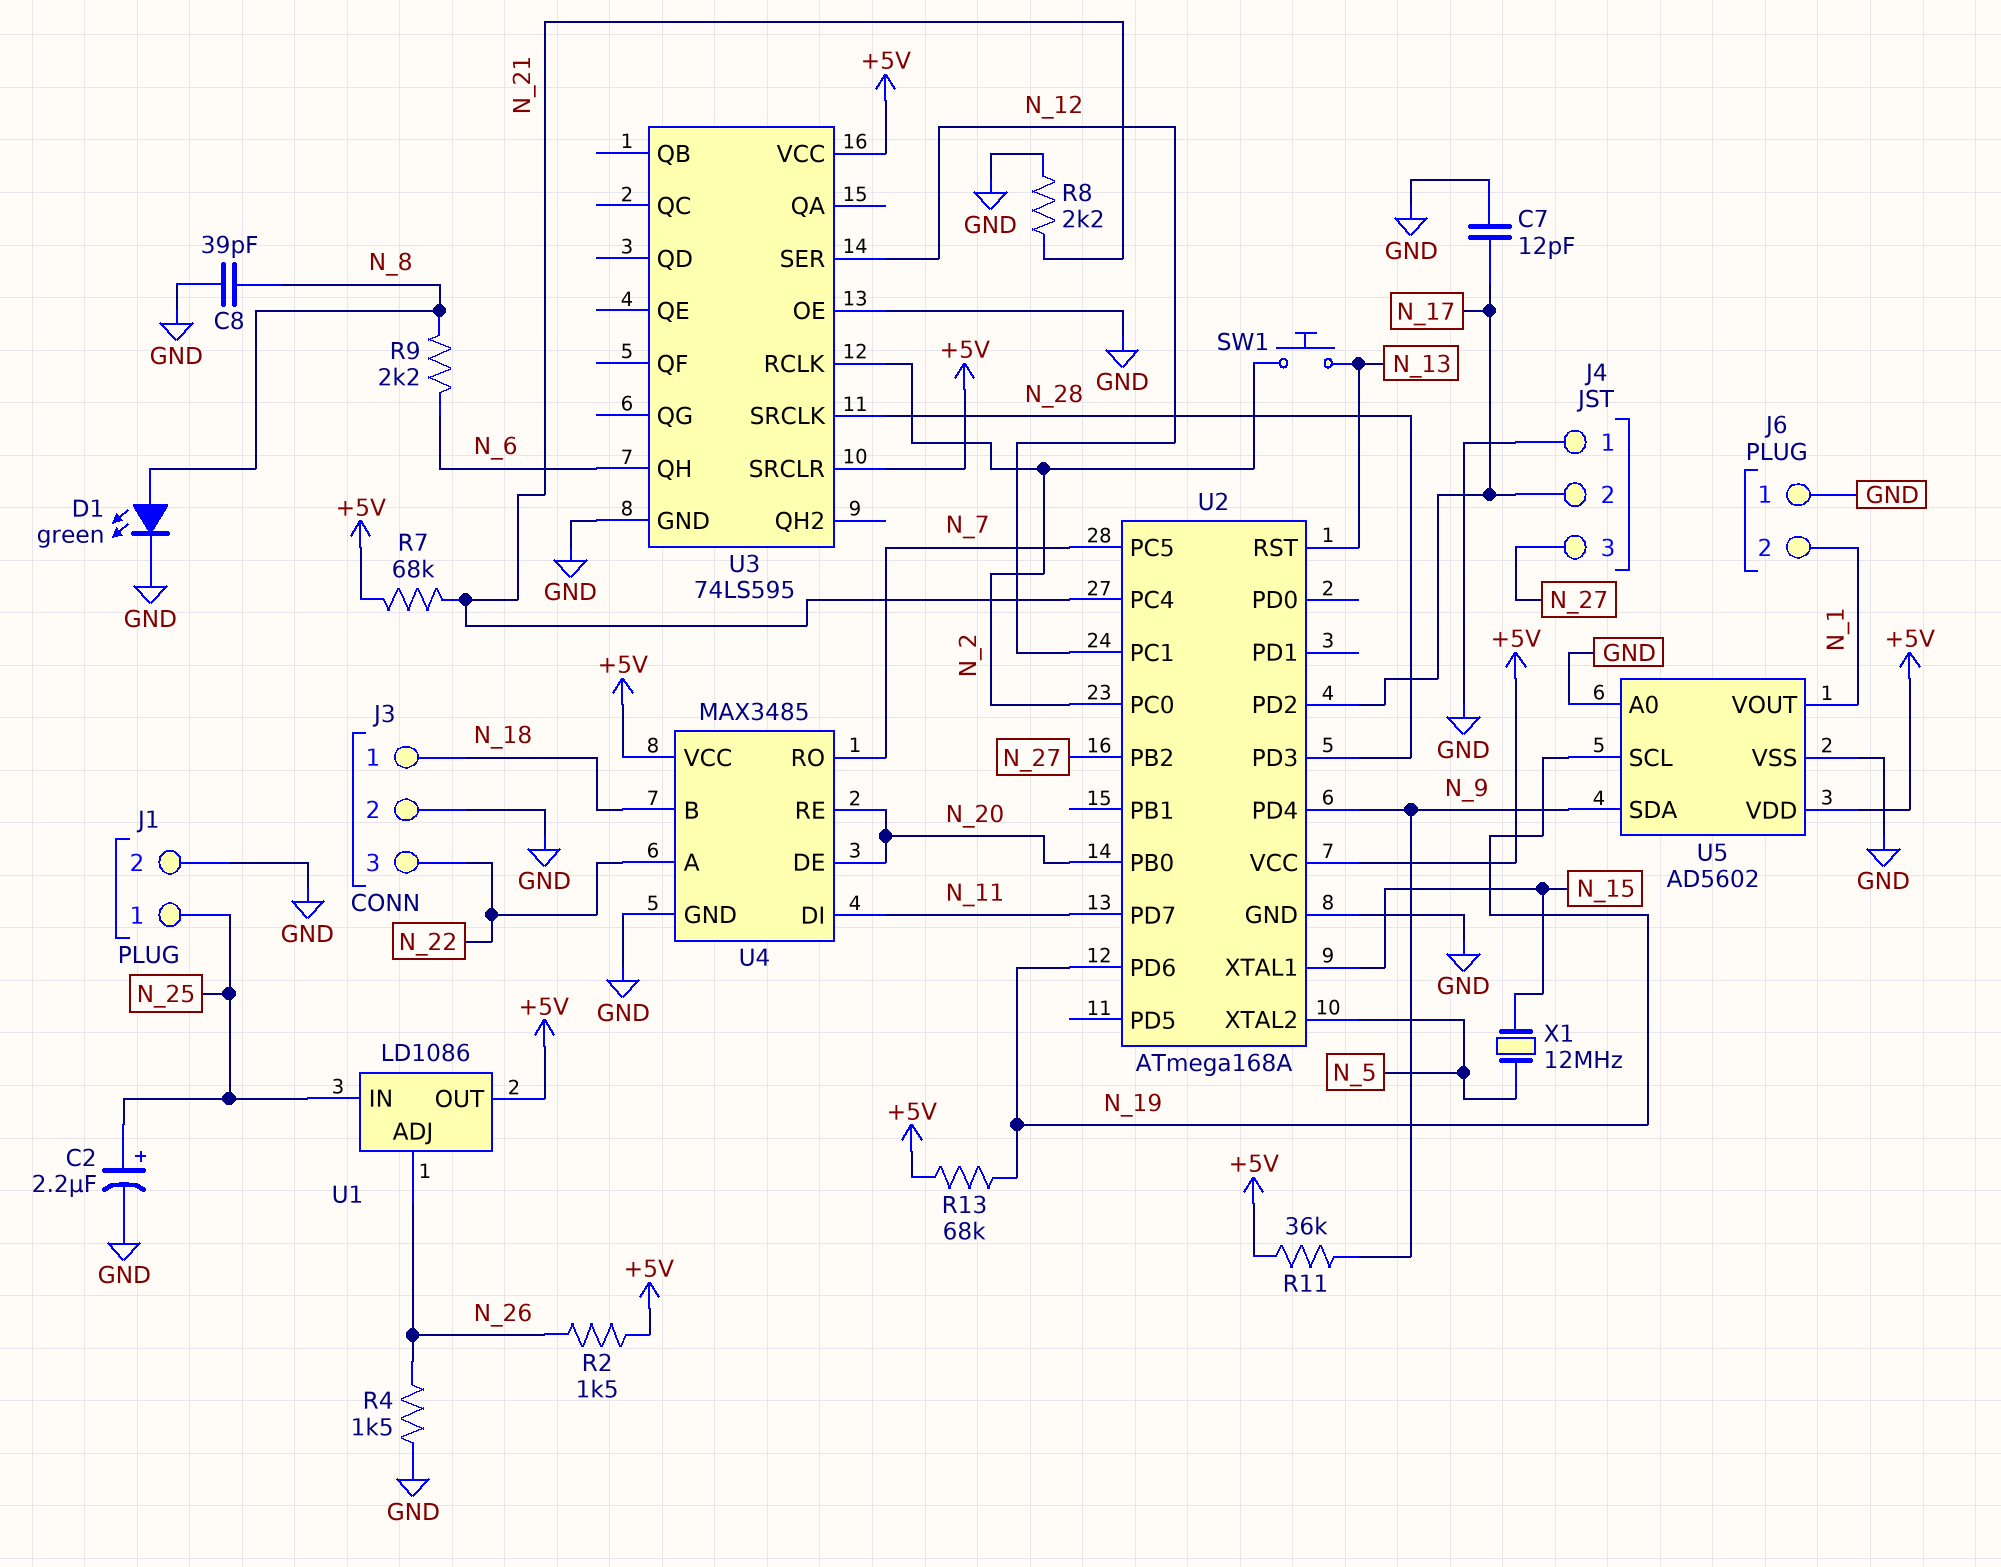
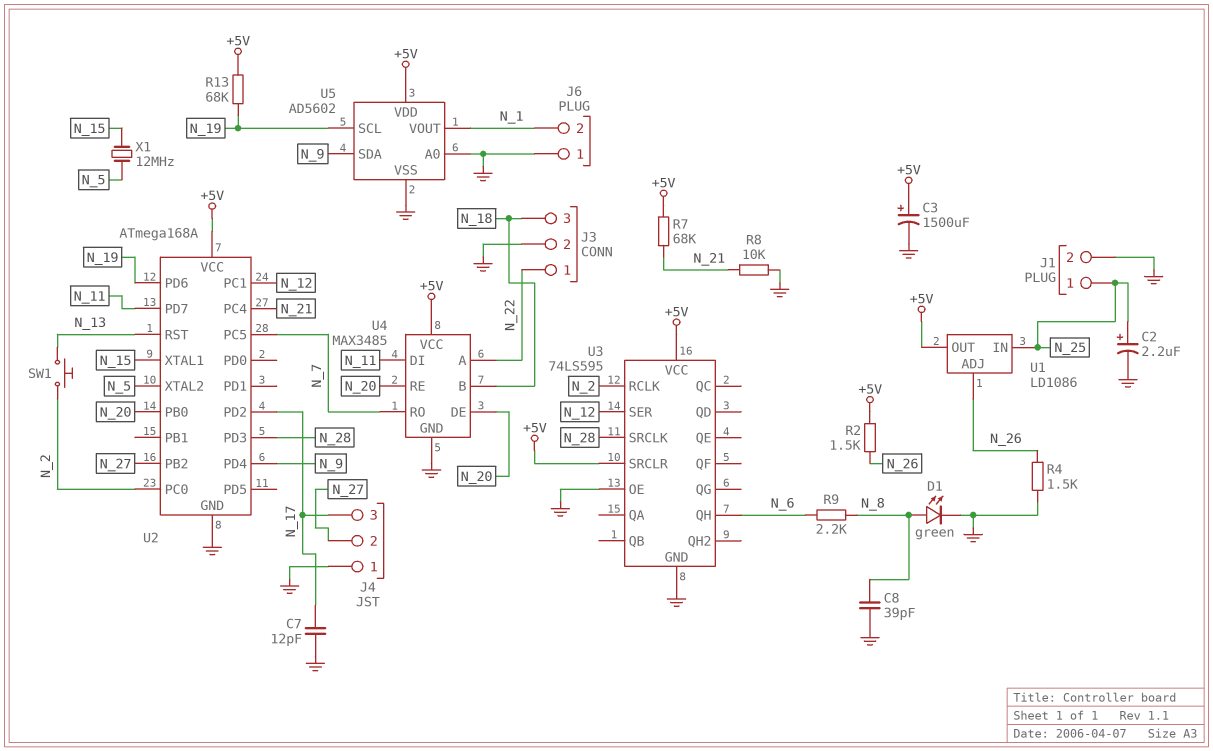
C3: none -> 1500uF (plus +5V, minus GND)
J3 pin 1: N_18 -> N_22
J3 pin 3: N_22 -> N_18
J4 pin 2: N_17 -> N_27
J4 pin 3: N_27 -> N_17
R8: 2.2k (GND, N_21) -> 10k (GND, N_21)
R11: 36k (+5V, N_9) -> none

